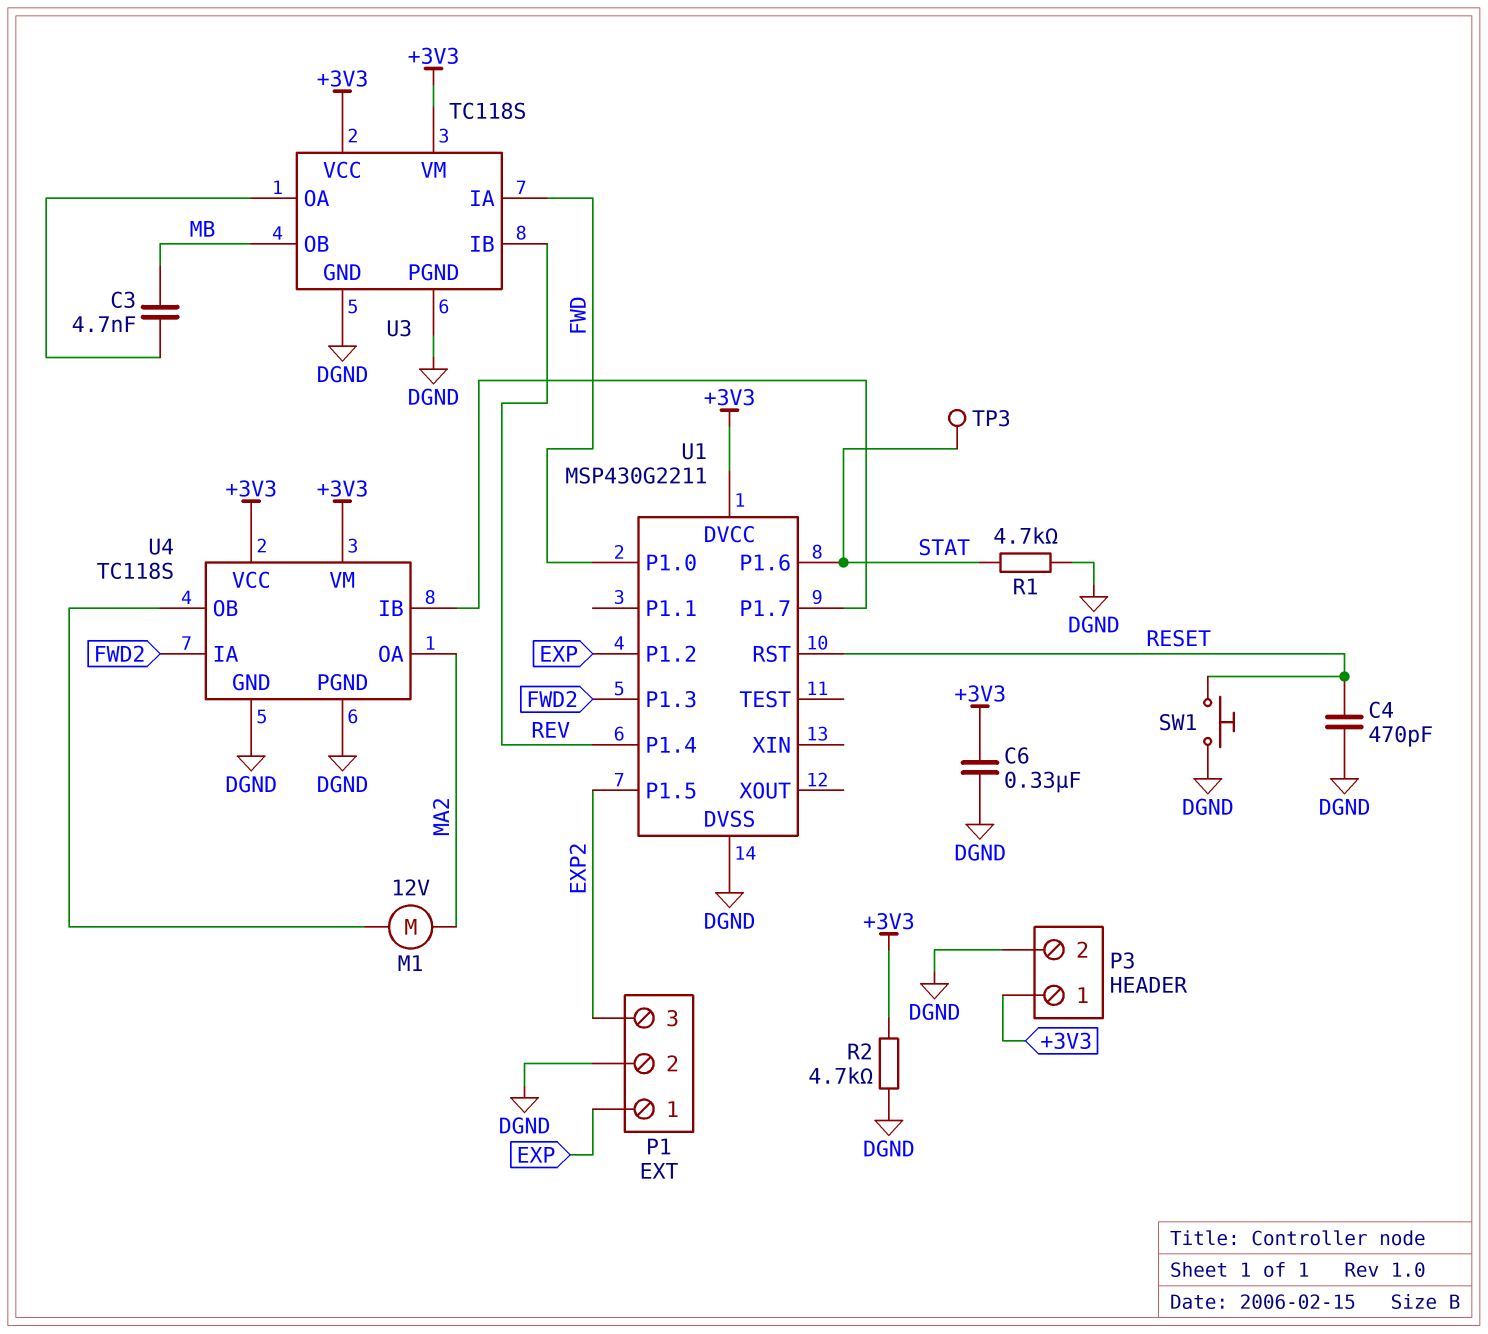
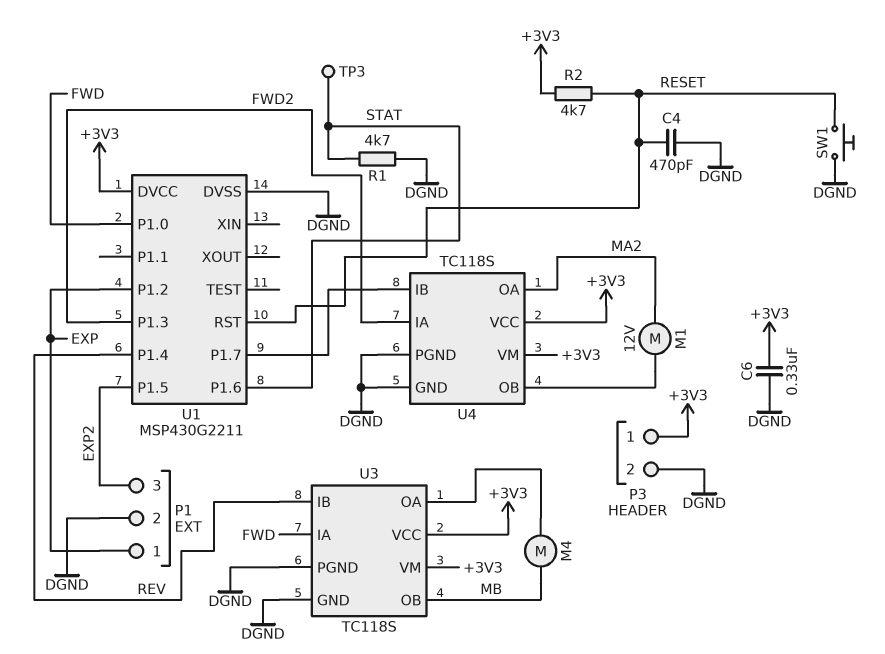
C3: 4.7nF (MB, U3/OA) -> none
M4: none -> motor (MB, U3/OA)
R2: 4.7k (+3V3, DGND) -> 4.7k (+3V3, RESET)

